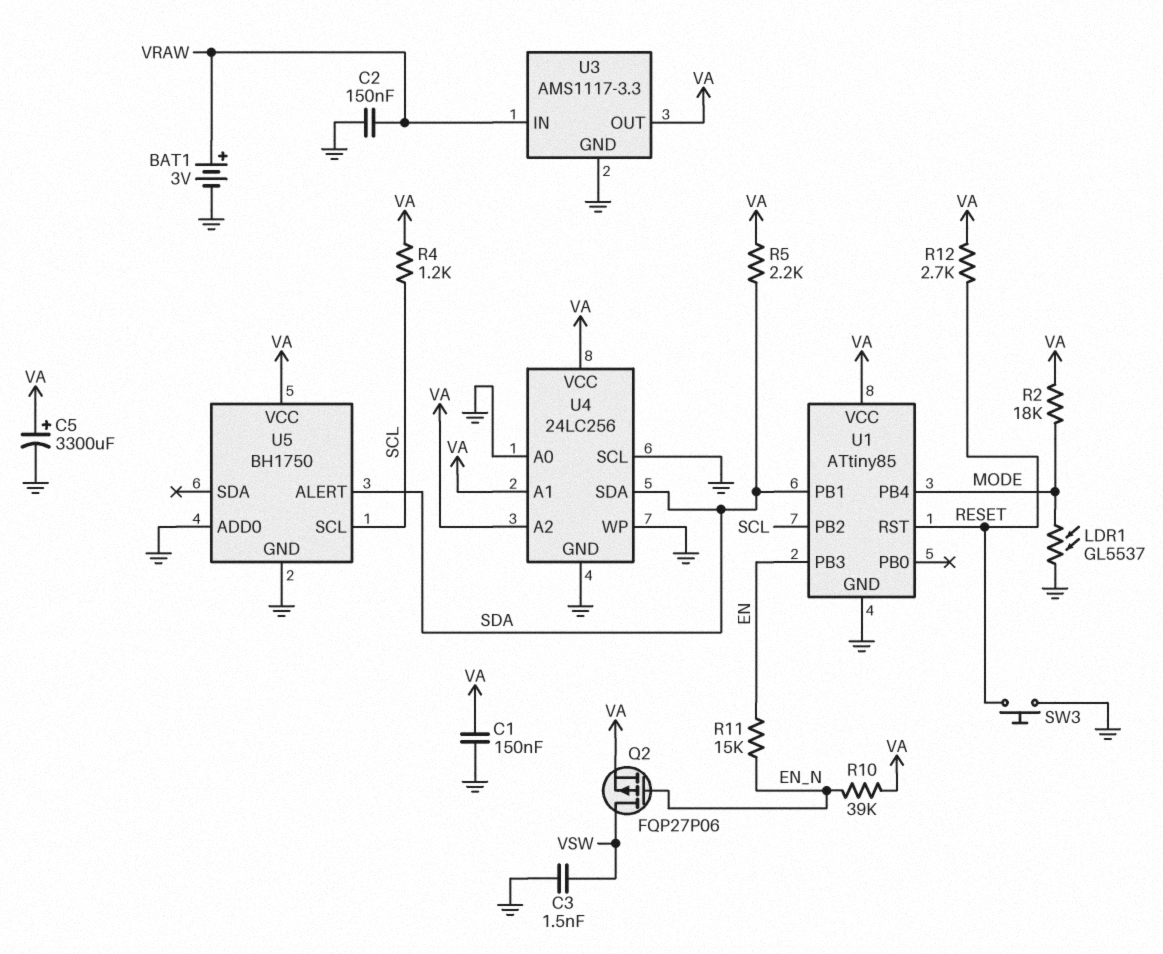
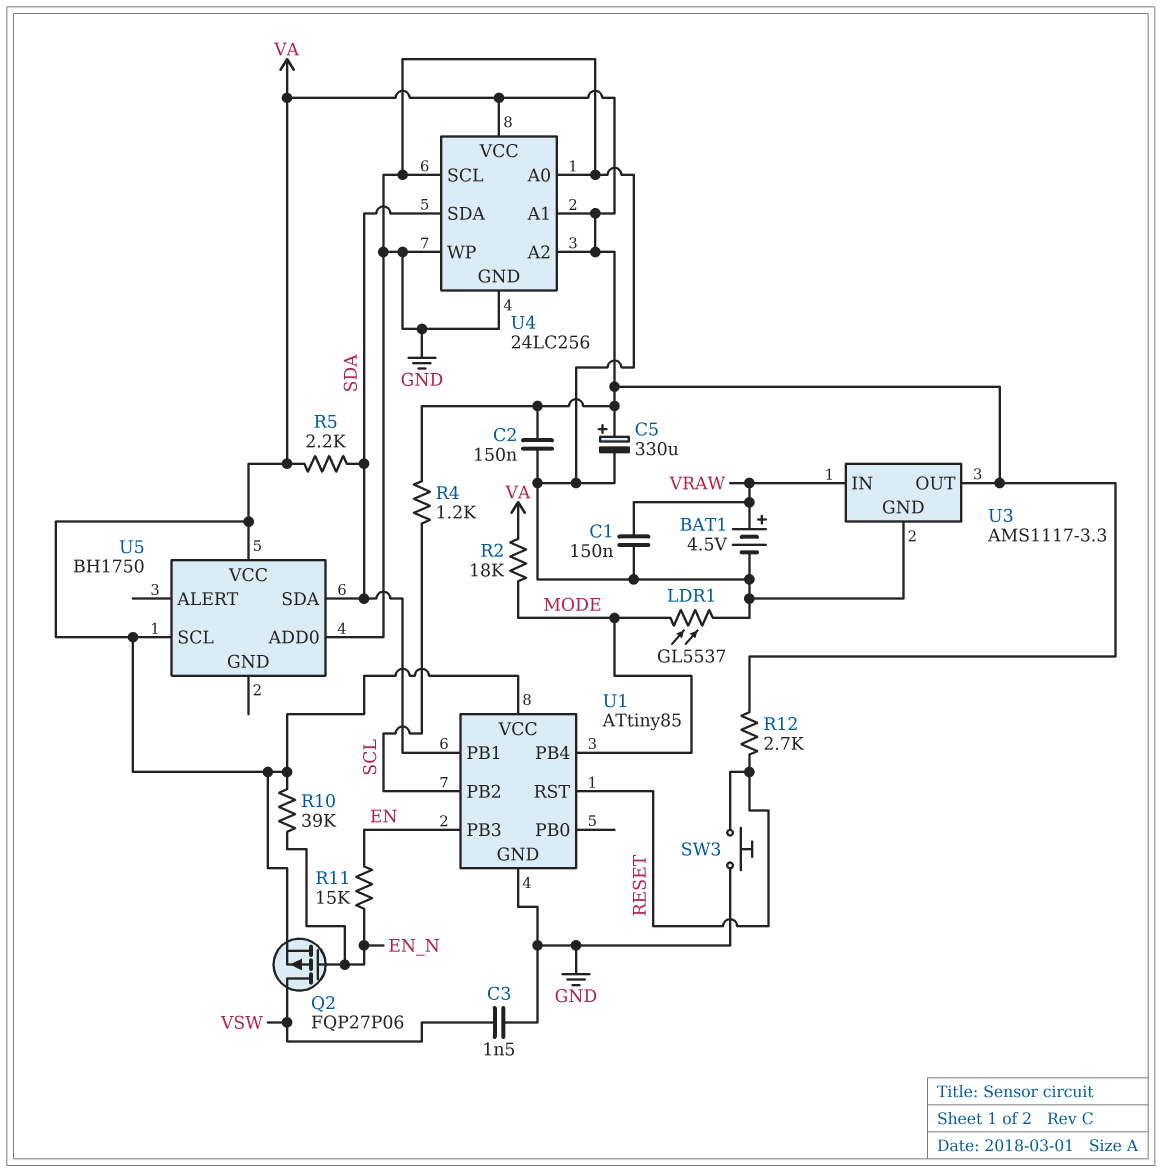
BAT1: 3V (plus VRAW, minus GND) -> 4.5V (plus VRAW, minus GND)
C1: 150nF (GND, VA) -> 150nF (GND, VRAW)
C2: 150nF (GND, VRAW) -> 150nF (GND, VA)
C5: 3300uF (plus VA, minus GND) -> 330uF (plus VA, minus GND)
U5 pin ALERT: SDA -> none
U5 pin GND: GND -> none
U5 pin SCL: SCL -> VA
U5 pin SDA: none -> SDA

